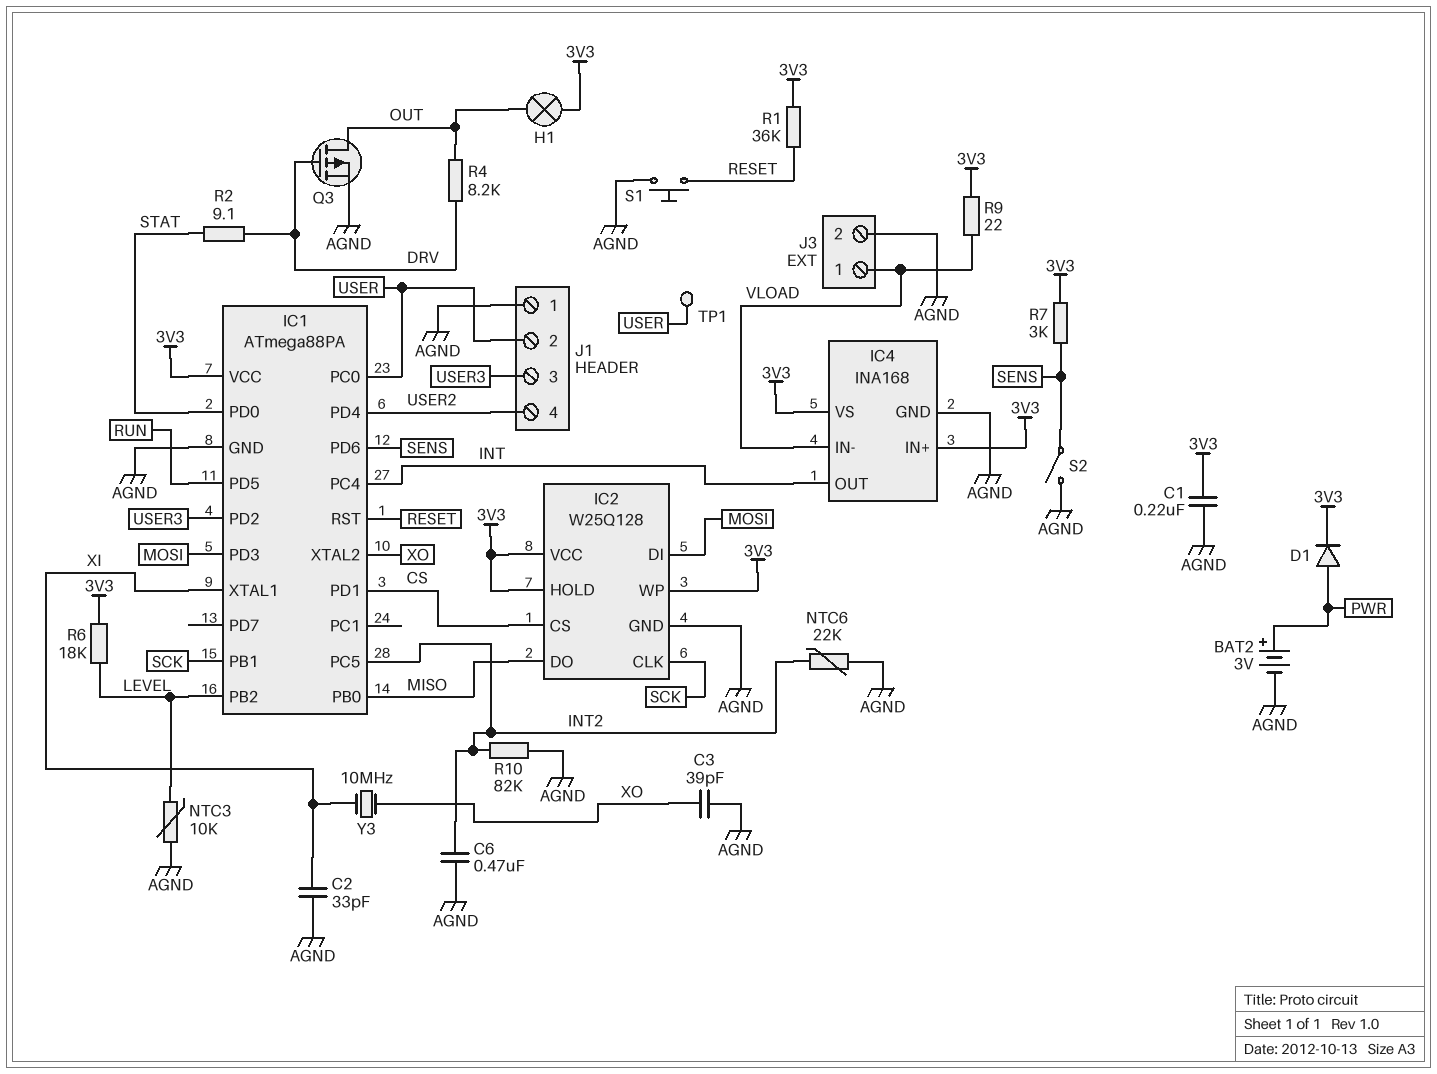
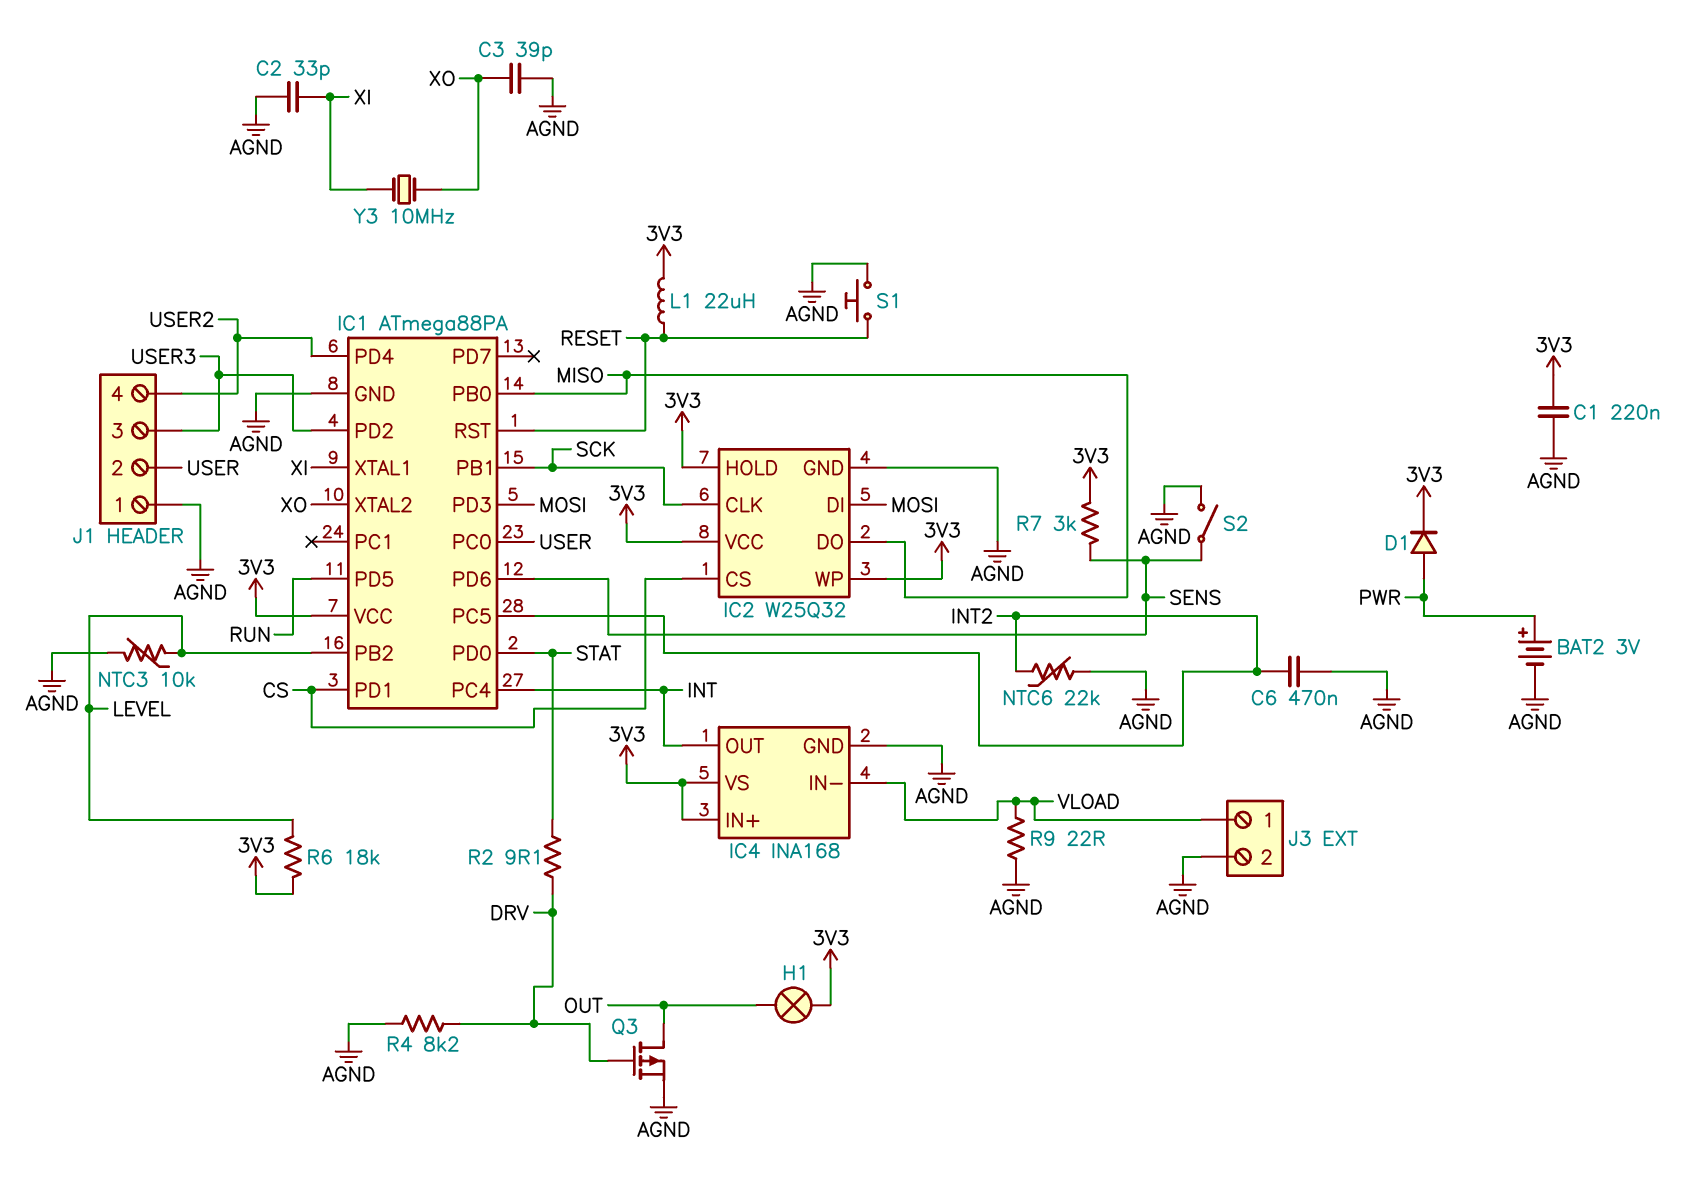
IC2: W25Q128 -> W25Q32
L1: none -> 22uH (3V3, RESET)
R1: 36k (3V3, RESET) -> none
R4: 8.2k (DRV, OUT) -> 8.2k (AGND, DRV)
R9: 22 (3V3, VLOAD) -> 22 (AGND, VLOAD)
R10: 82k (AGND, INT2) -> none
TP1: test point (USER) -> none

